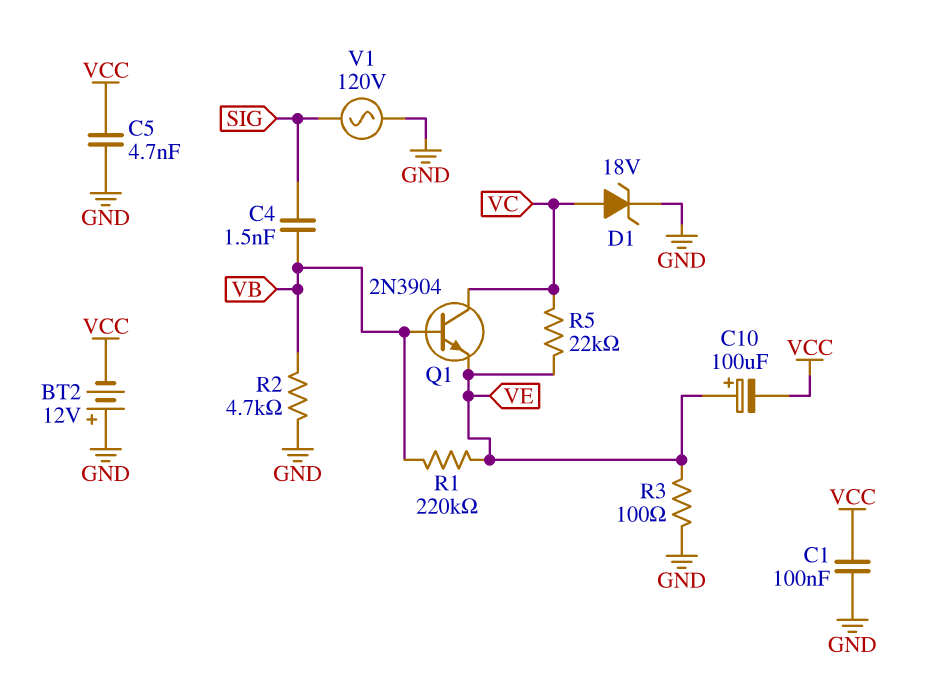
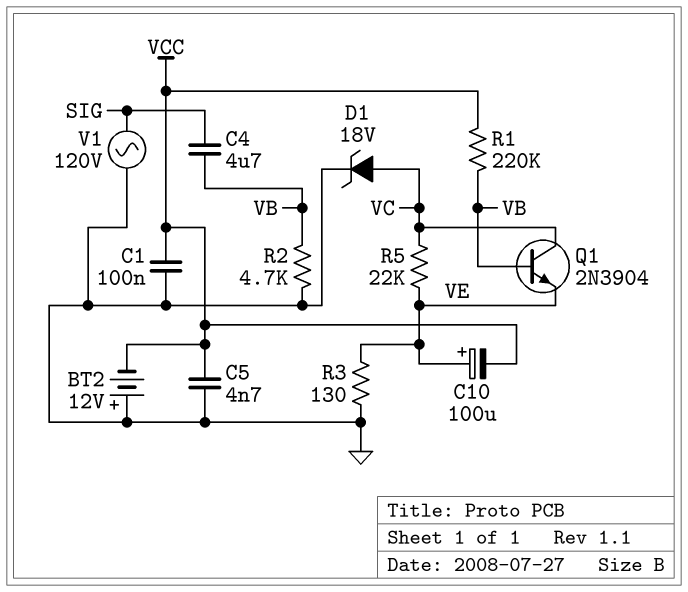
C4: 1.5nF (SIG, VB) -> 4.7uF (SIG, VB)
R1: 220k (VB, VE) -> 220k (VB, VCC)
R3: 100 (GND, VE) -> 130 (GND, VE)

